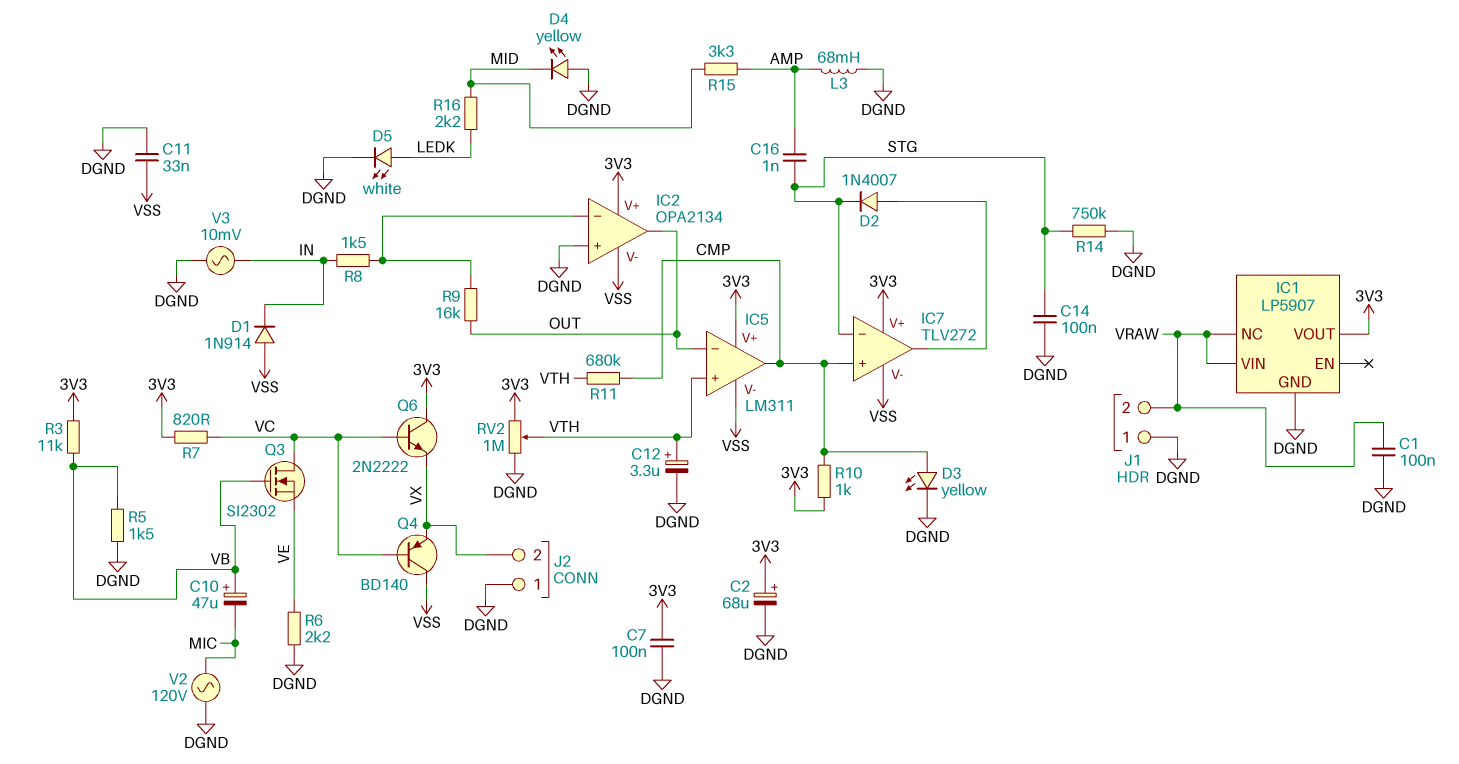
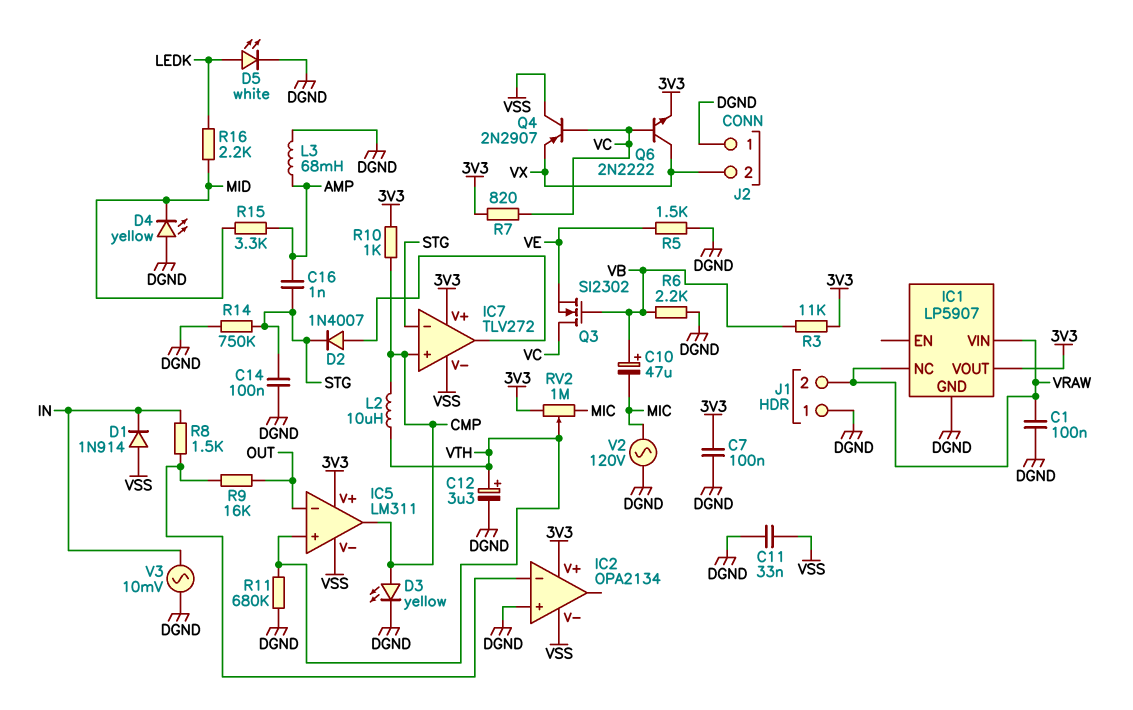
C2: 68uF (plus 3V3, minus DGND) -> none
IC2 pin out: OUT -> none
L2: none -> 10uH (CMP, VTH)
Q4: PNP BD140 (B VC, C VSS, E VX) -> PNP 2N2907 (B VC, C VSS, E VX)
Q6: NPN 2N2222 (B VC, C 3V3, E VX) -> NPN 2N2222 (B VC, C VX, E 3V3)
R5: 1.5k (DGND, VB) -> 1.5k (DGND, VE)
R6: 2.2k (DGND, VE) -> 2.2k (DGND, VB)
R11: 680k (CMP, VTH) -> 680k (DGND, VTH)
RV2: 1M (3V3, DGND, wiper VTH) -> 1M (3V3, MIC, wiper VTH)

